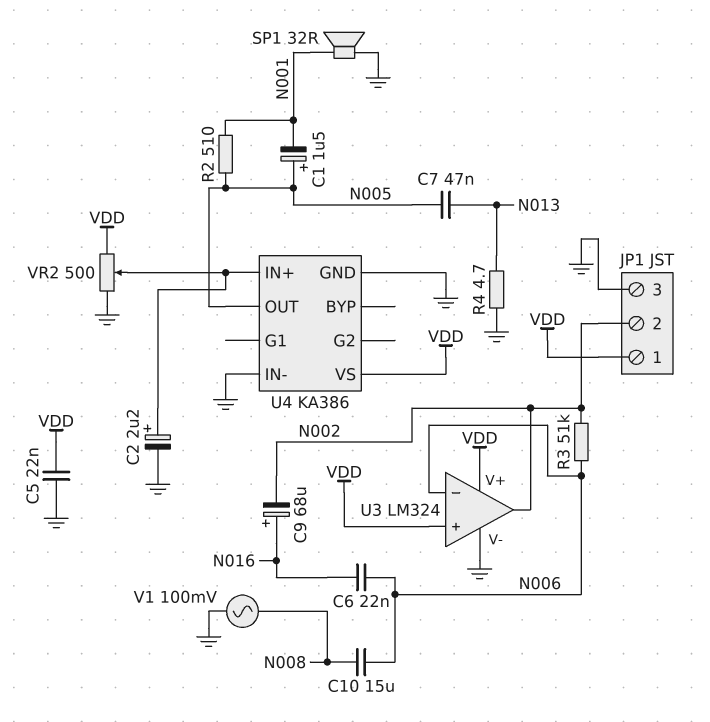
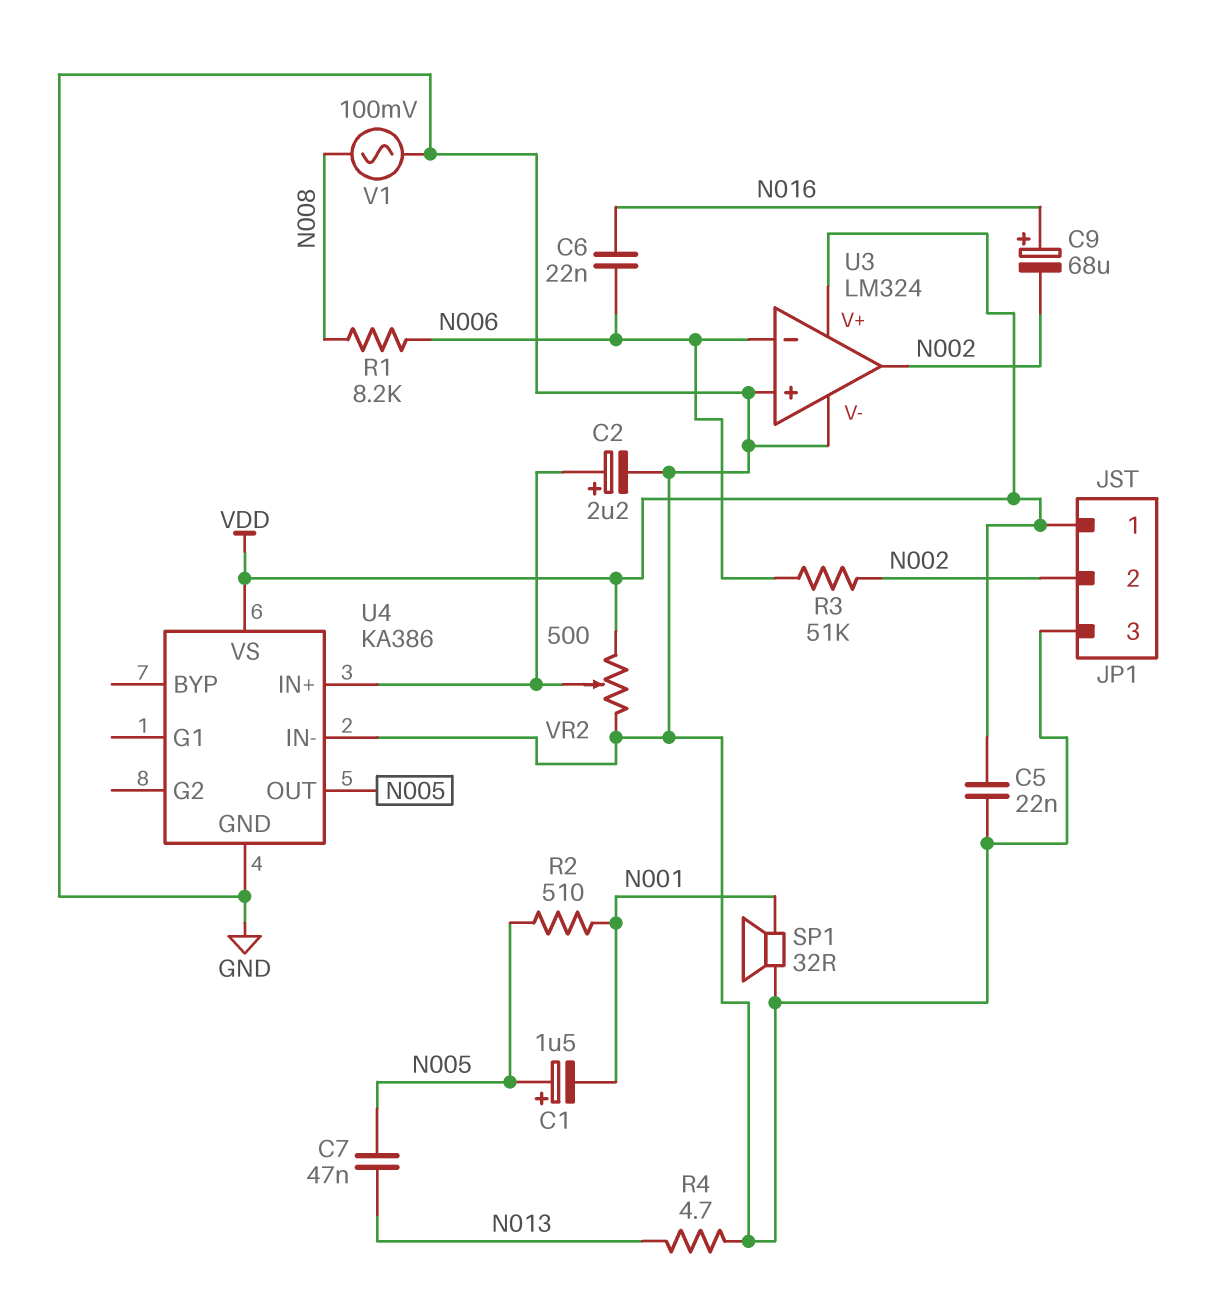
C10: 15uF (N006, N008) -> none
R1: none -> 8.2k (N006, N008)
U3 pin in+: VDD -> GND

